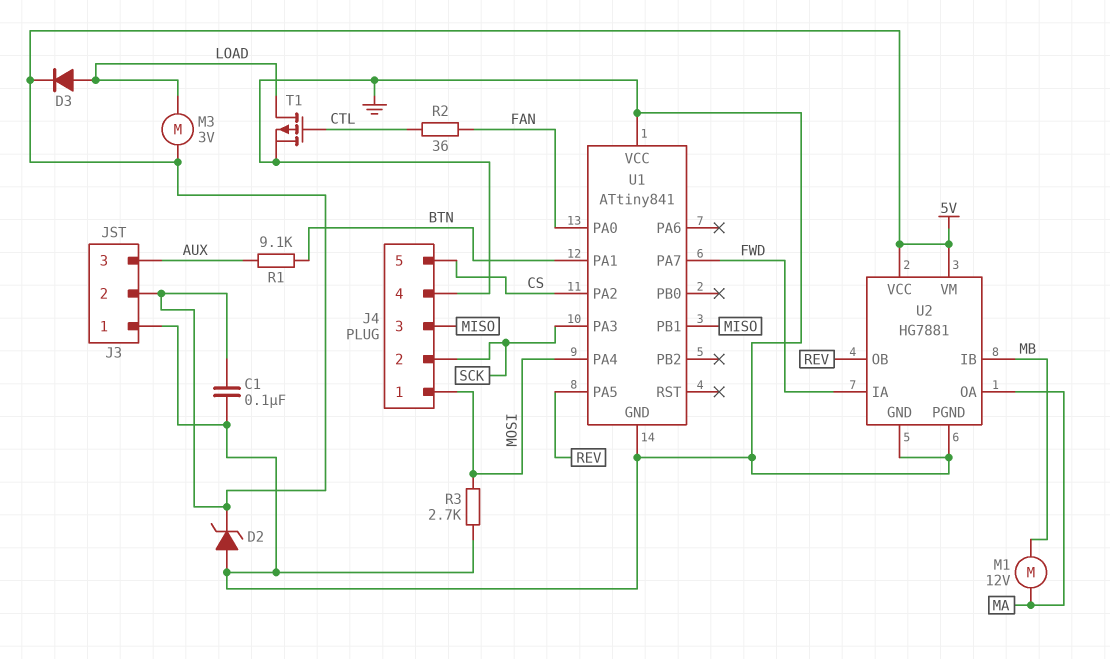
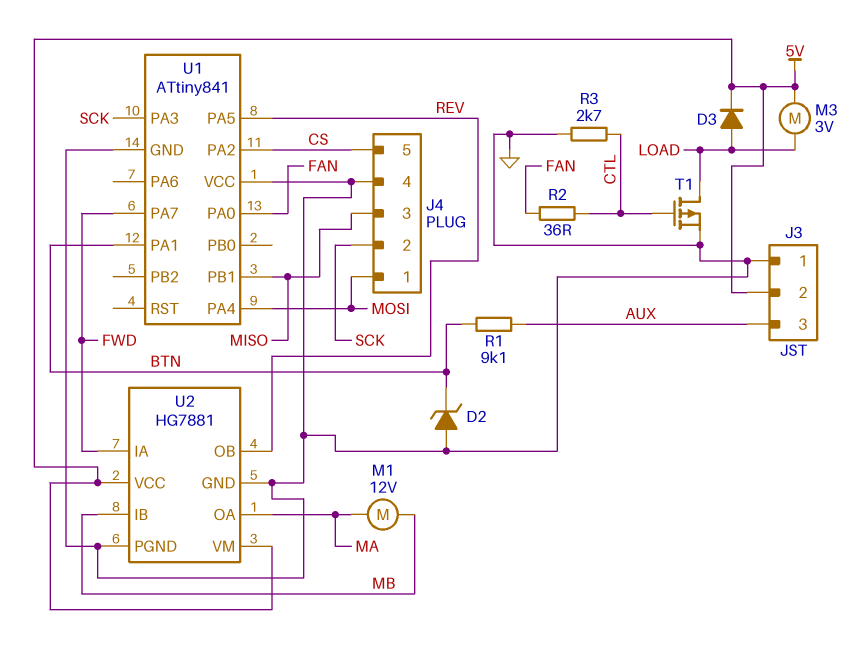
C1: 100nF (5V, GND) -> none
D2: zener (A GND, K 5V) -> zener (A GND, K BTN)
R3: 2.7k (GND, MOSI) -> 2.7k (CTL, GND)

